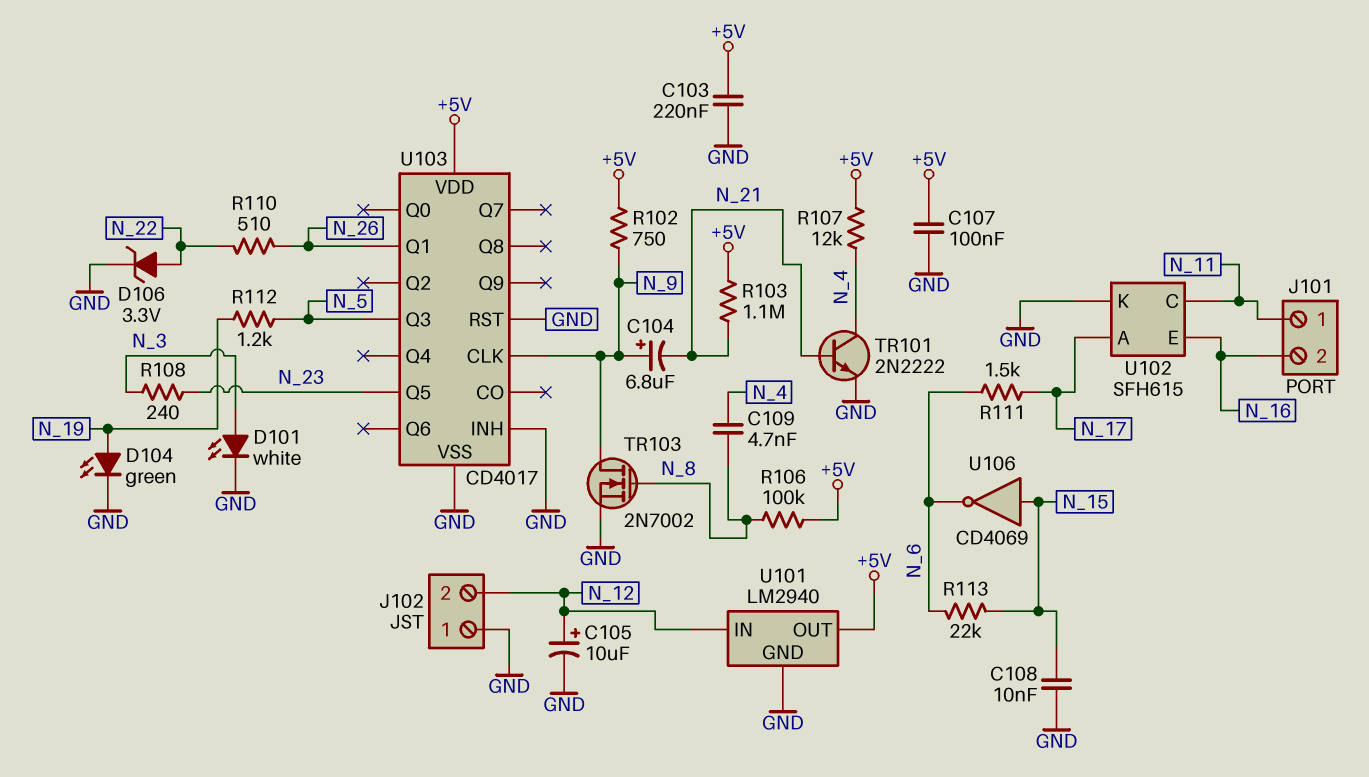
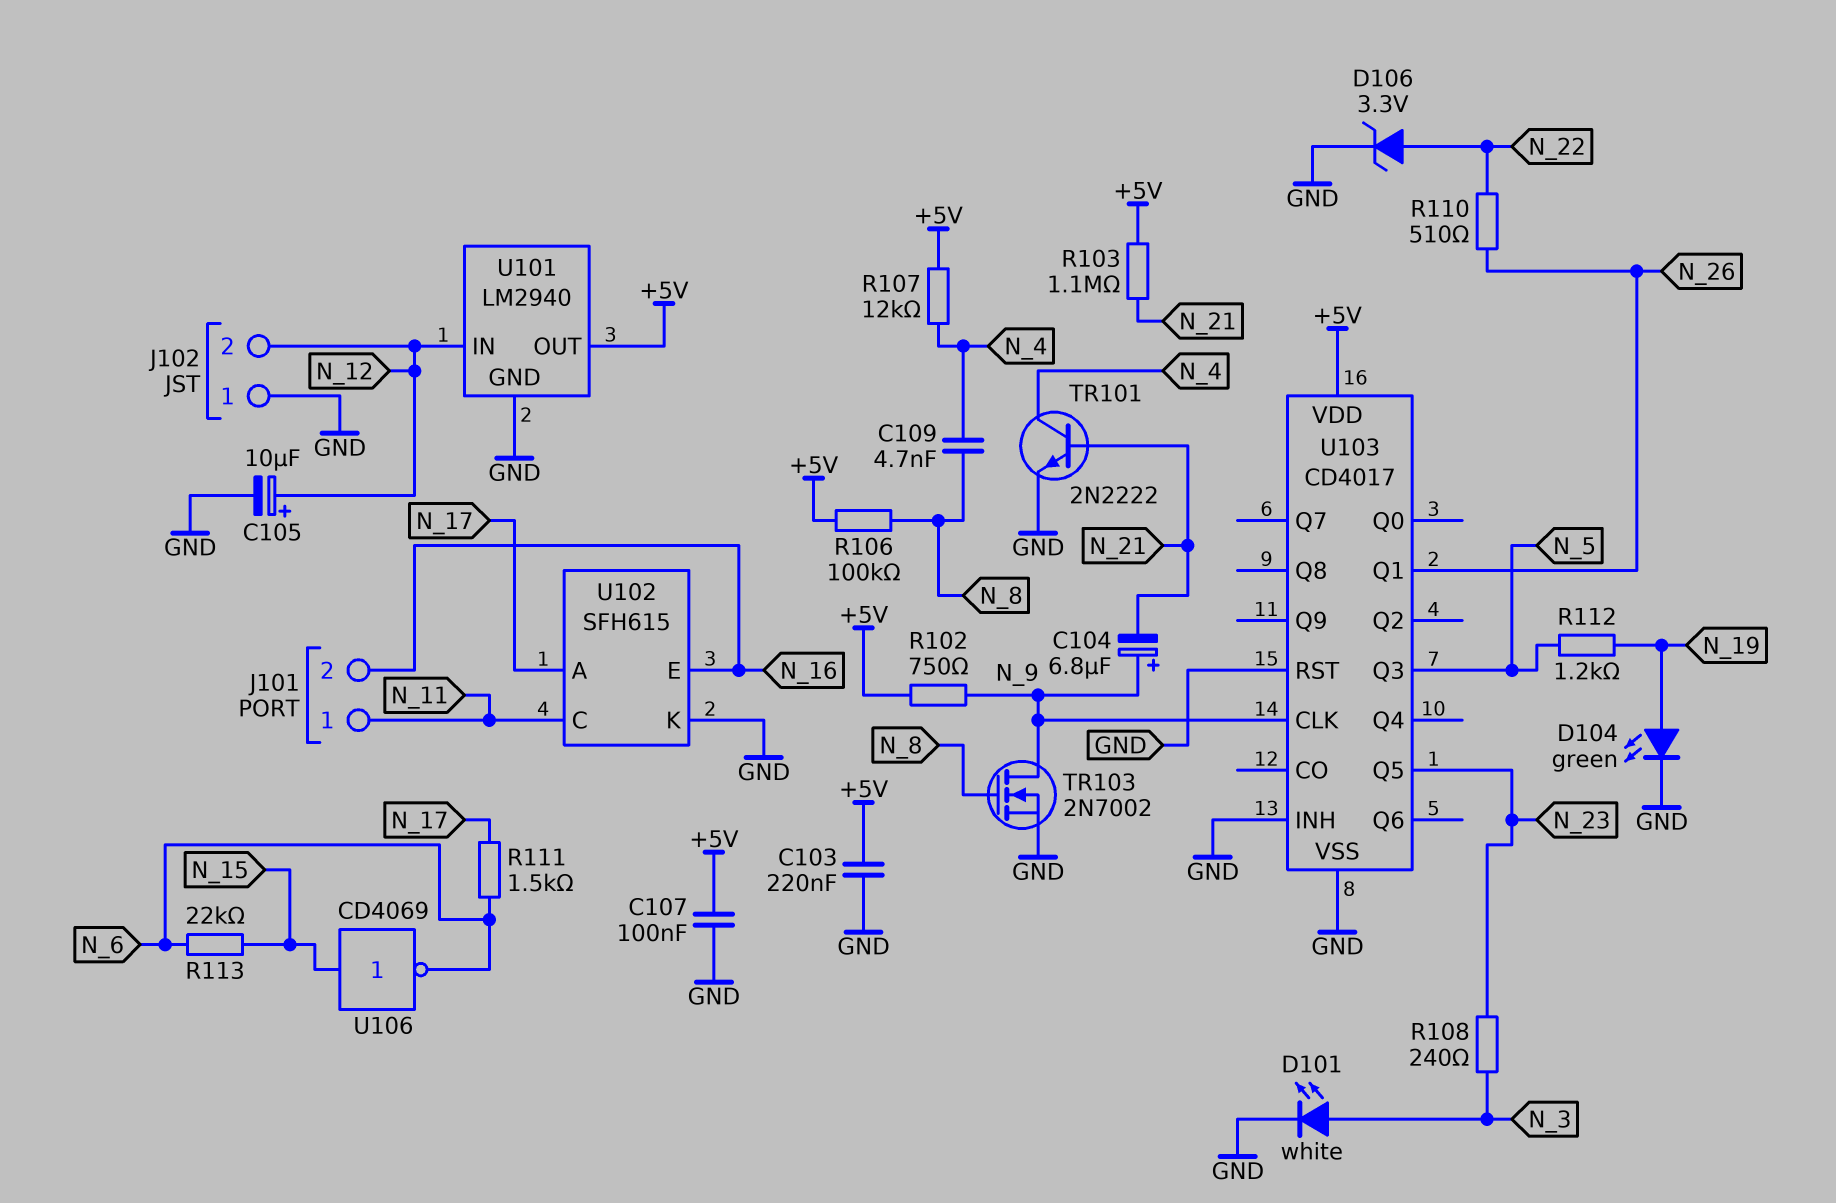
C108: 10nF (GND, N_15) -> none

